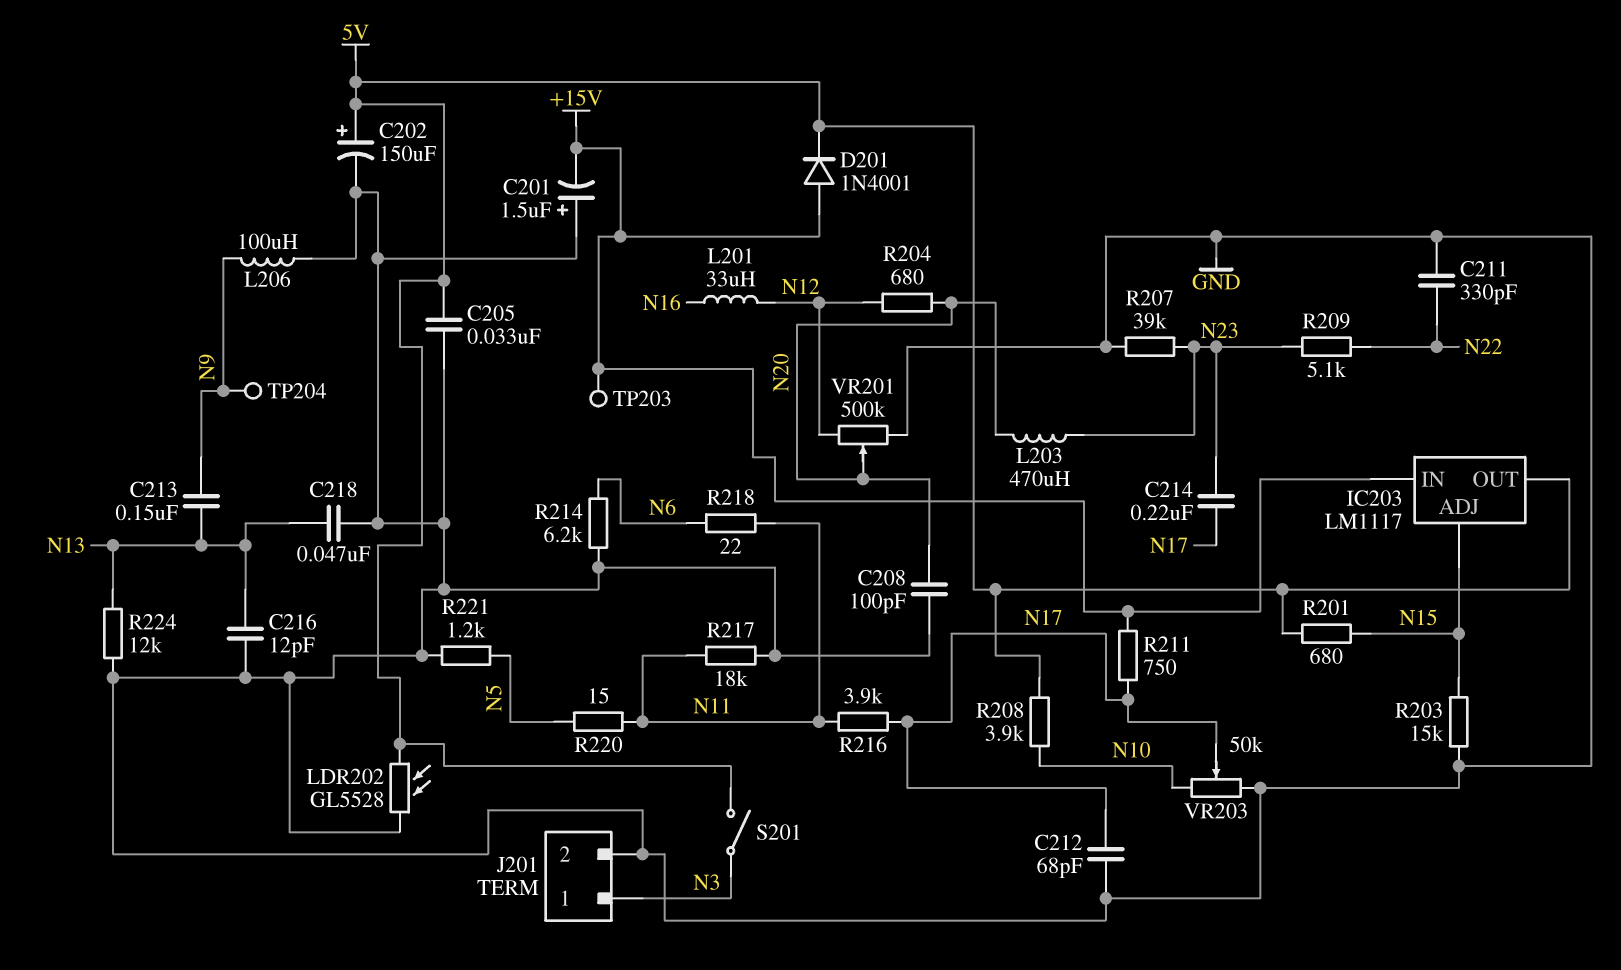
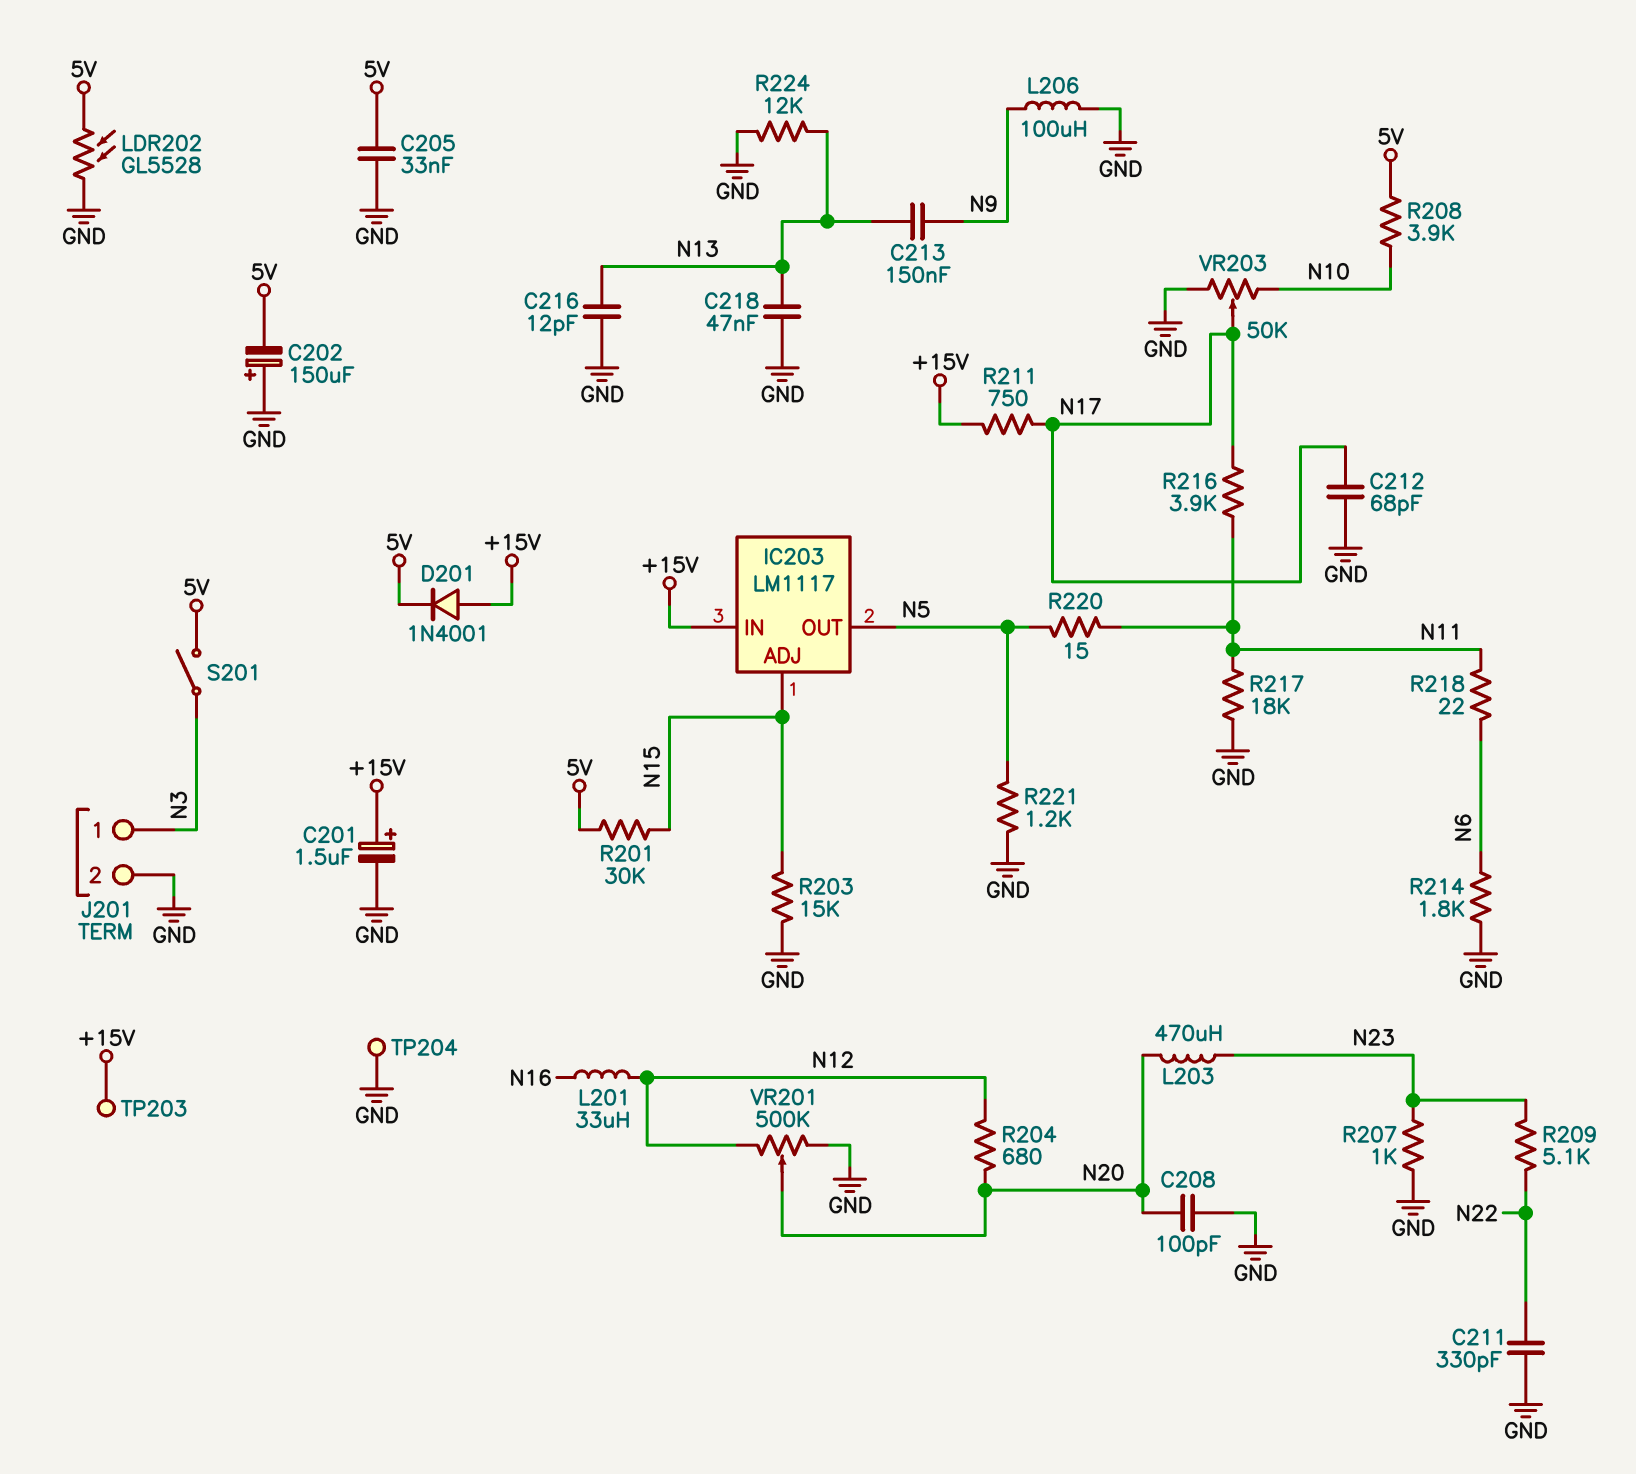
C201: 1.5uF (plus GND, minus +15V) -> 1.5uF (plus +15V, minus GND)
C202: 150uF (plus 5V, minus GND) -> 150uF (plus GND, minus 5V)
C214: 220nF (N17, N23) -> none
IC203 pin OUT: 5V -> N5
R201: 680 (5V, N15) -> 30k (5V, N15)
R207: 39k (GND, N23) -> 1k (GND, N23)
R214: 6.2k (GND, N6) -> 1.8k (GND, N6)
TP204: test point (N9) -> test point (GND)

